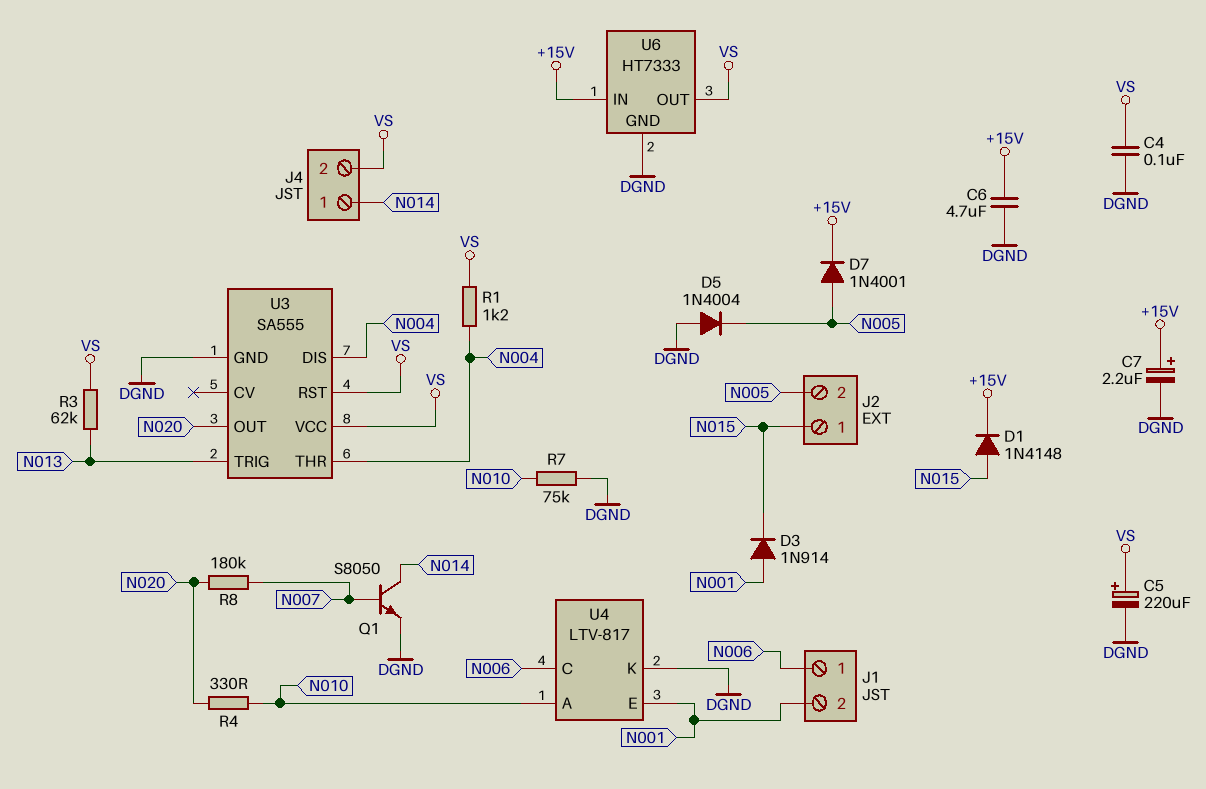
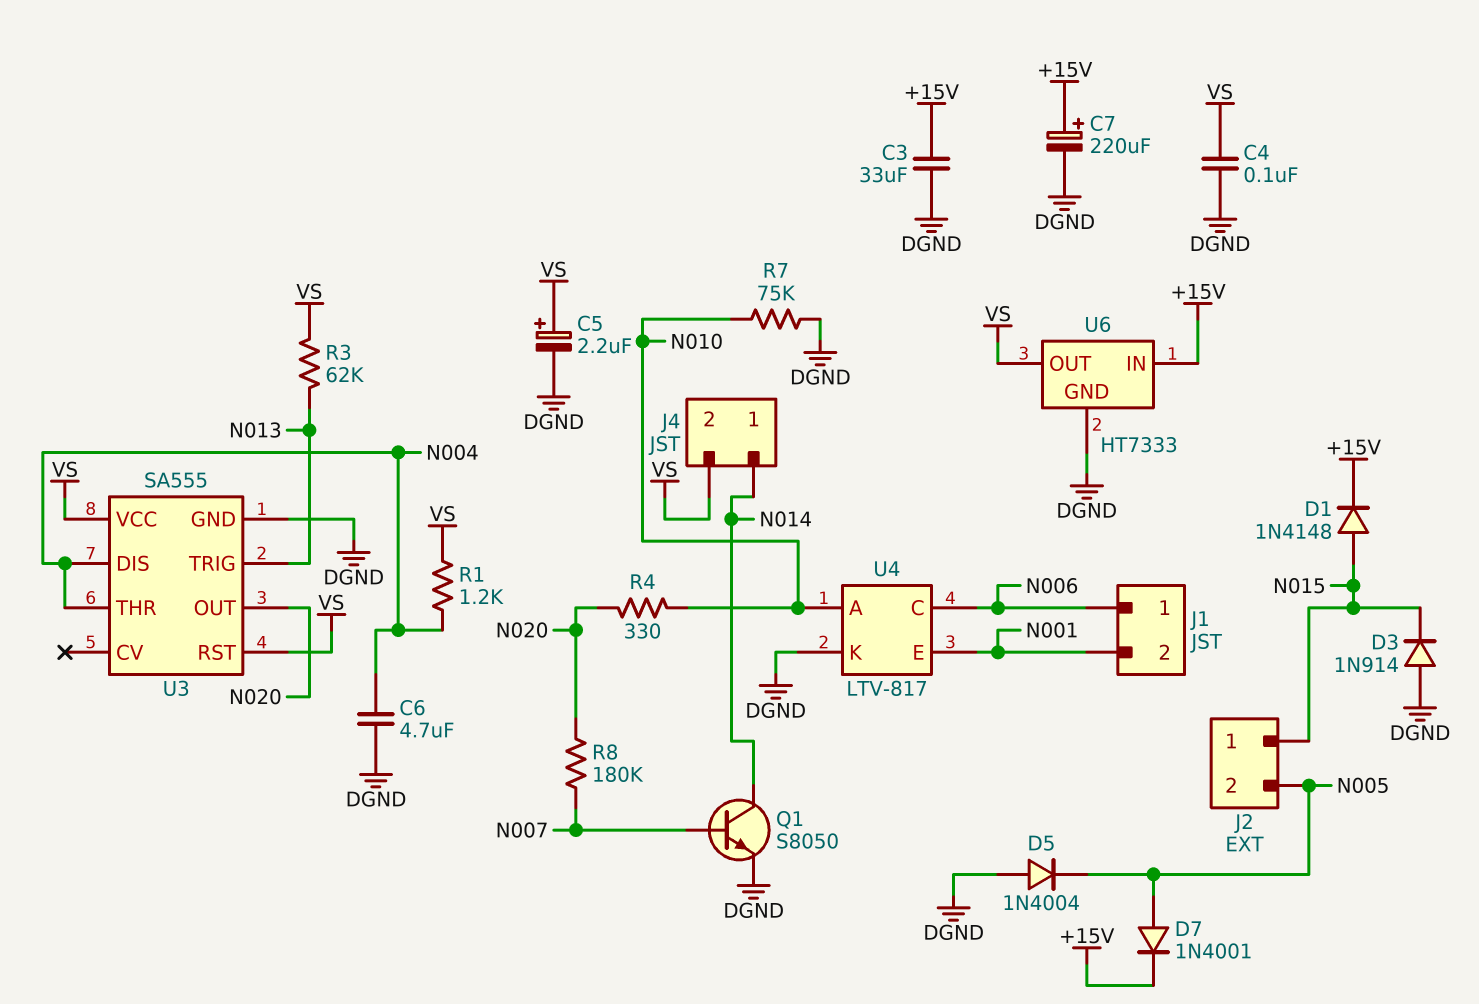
C3: none -> 33uF (+15V, DGND)
C5: 220uF (plus VS, minus DGND) -> 2.2uF (plus VS, minus DGND)
C6: 4.7uF (+15V, DGND) -> 4.7uF (DGND, N004)
C7: 2.2uF (plus +15V, minus DGND) -> 220uF (plus +15V, minus DGND)
D3: diode 1N914 (A N001, K N015) -> diode 1N914 (A DGND, K N015)

